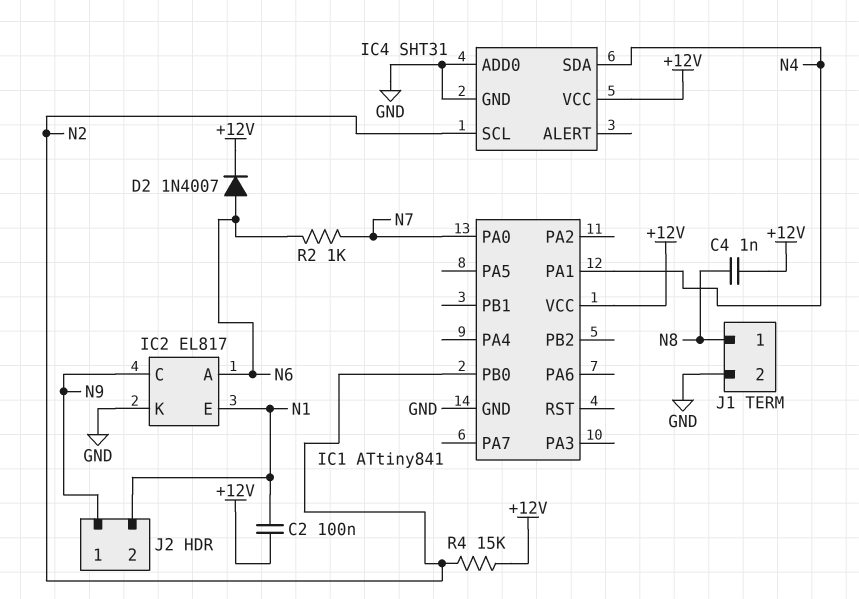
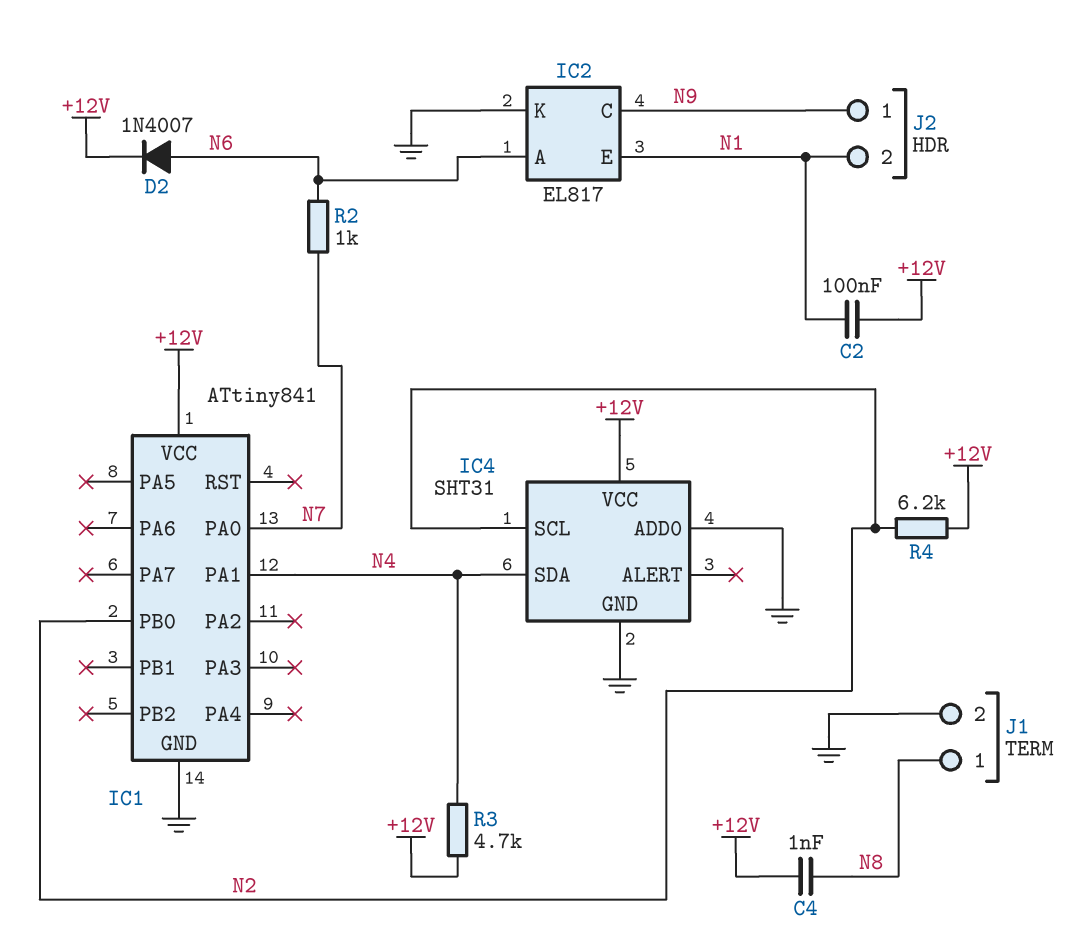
R3: none -> 4.7k (+12V, N4)
R4: 15k (+12V, N2) -> 6.2k (+12V, N2)

